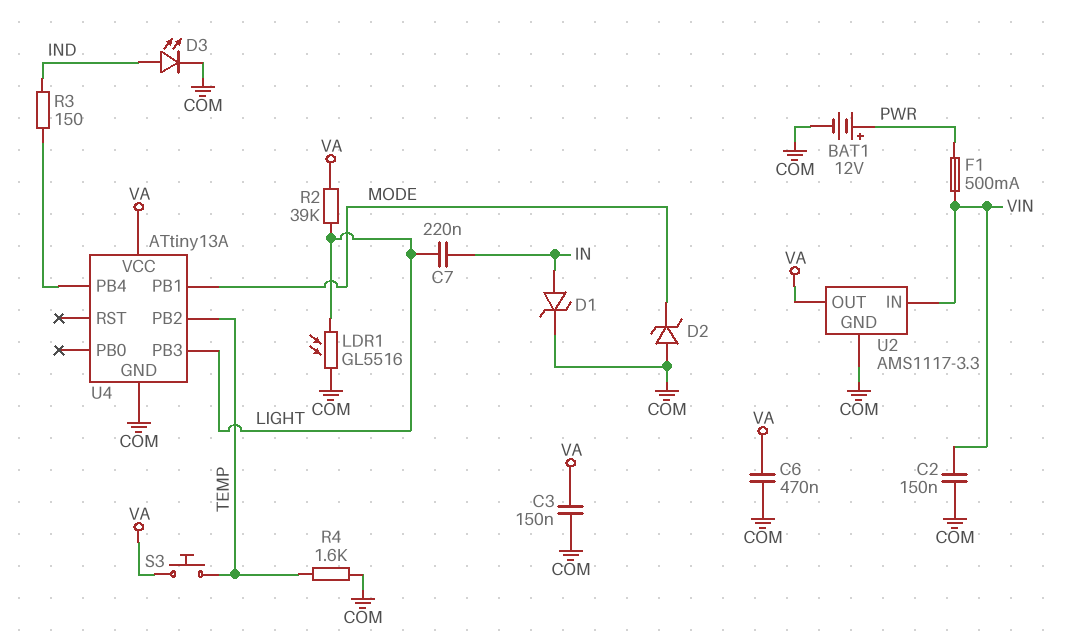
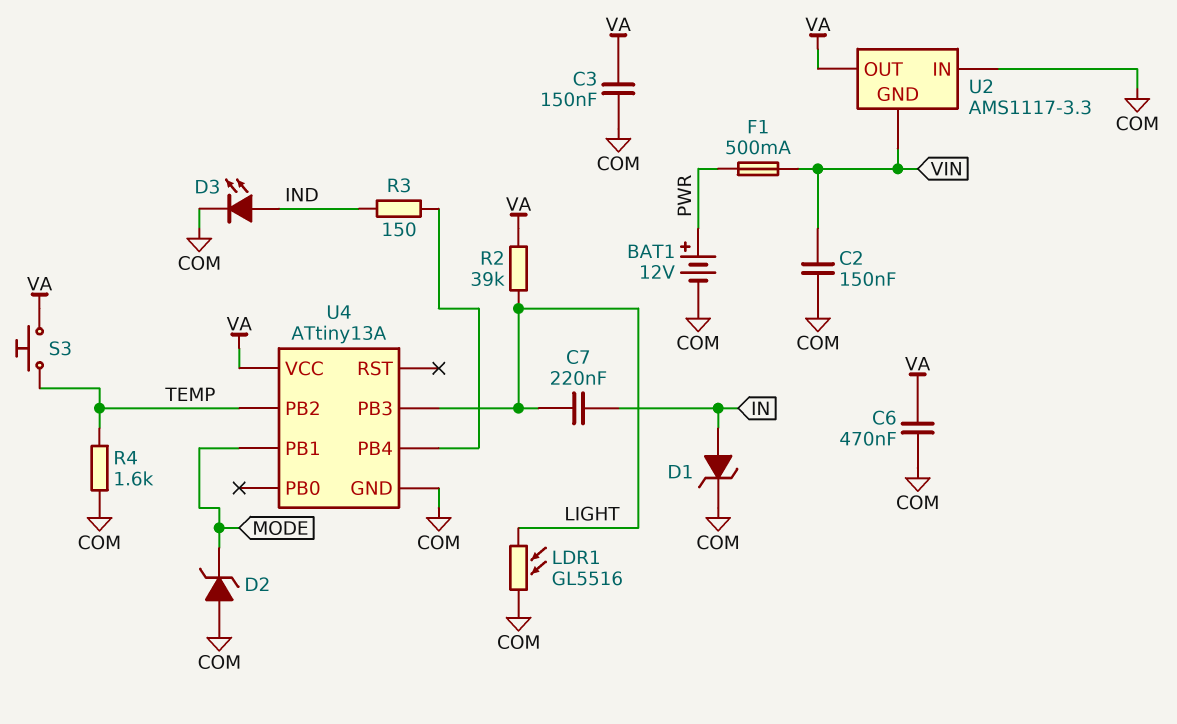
U2 pin GND: COM -> VIN
U2 pin IN: VIN -> COM

